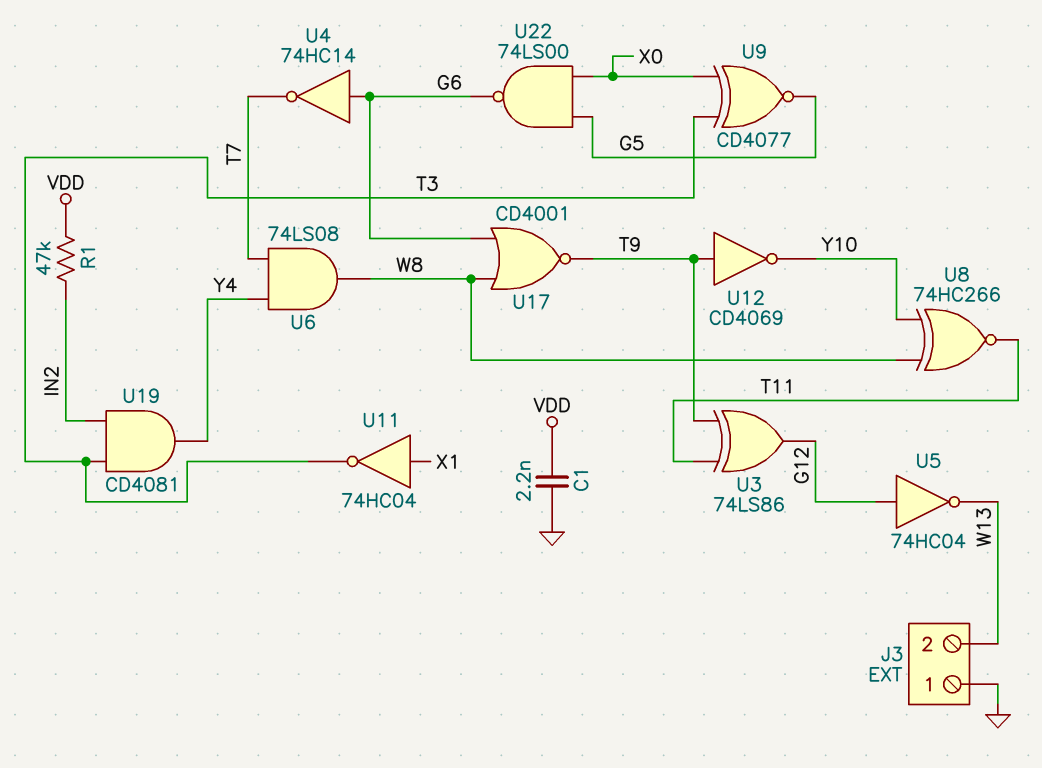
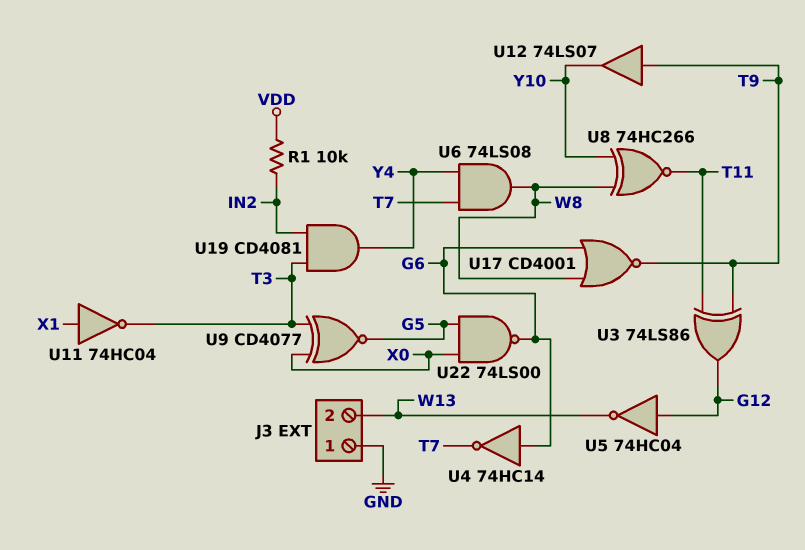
C1: 2.2nF (GND, VDD) -> none
R1: 47k (IN2, VDD) -> 10k (IN2, VDD)
U12: NOT CD4069 (in T9, out Y10) -> buffer 74LS07 (in T9, out Y10)

